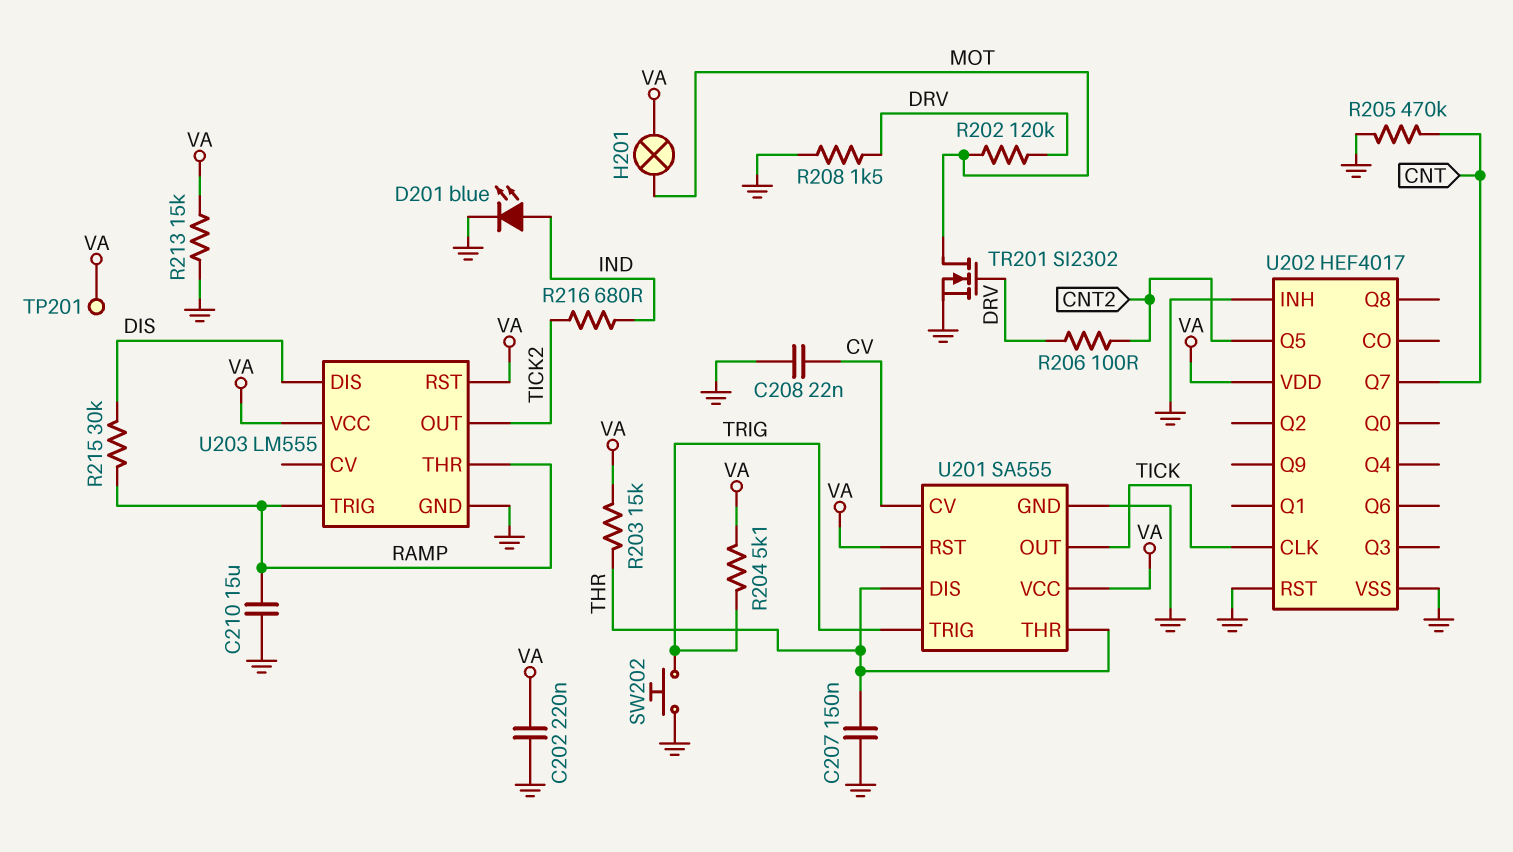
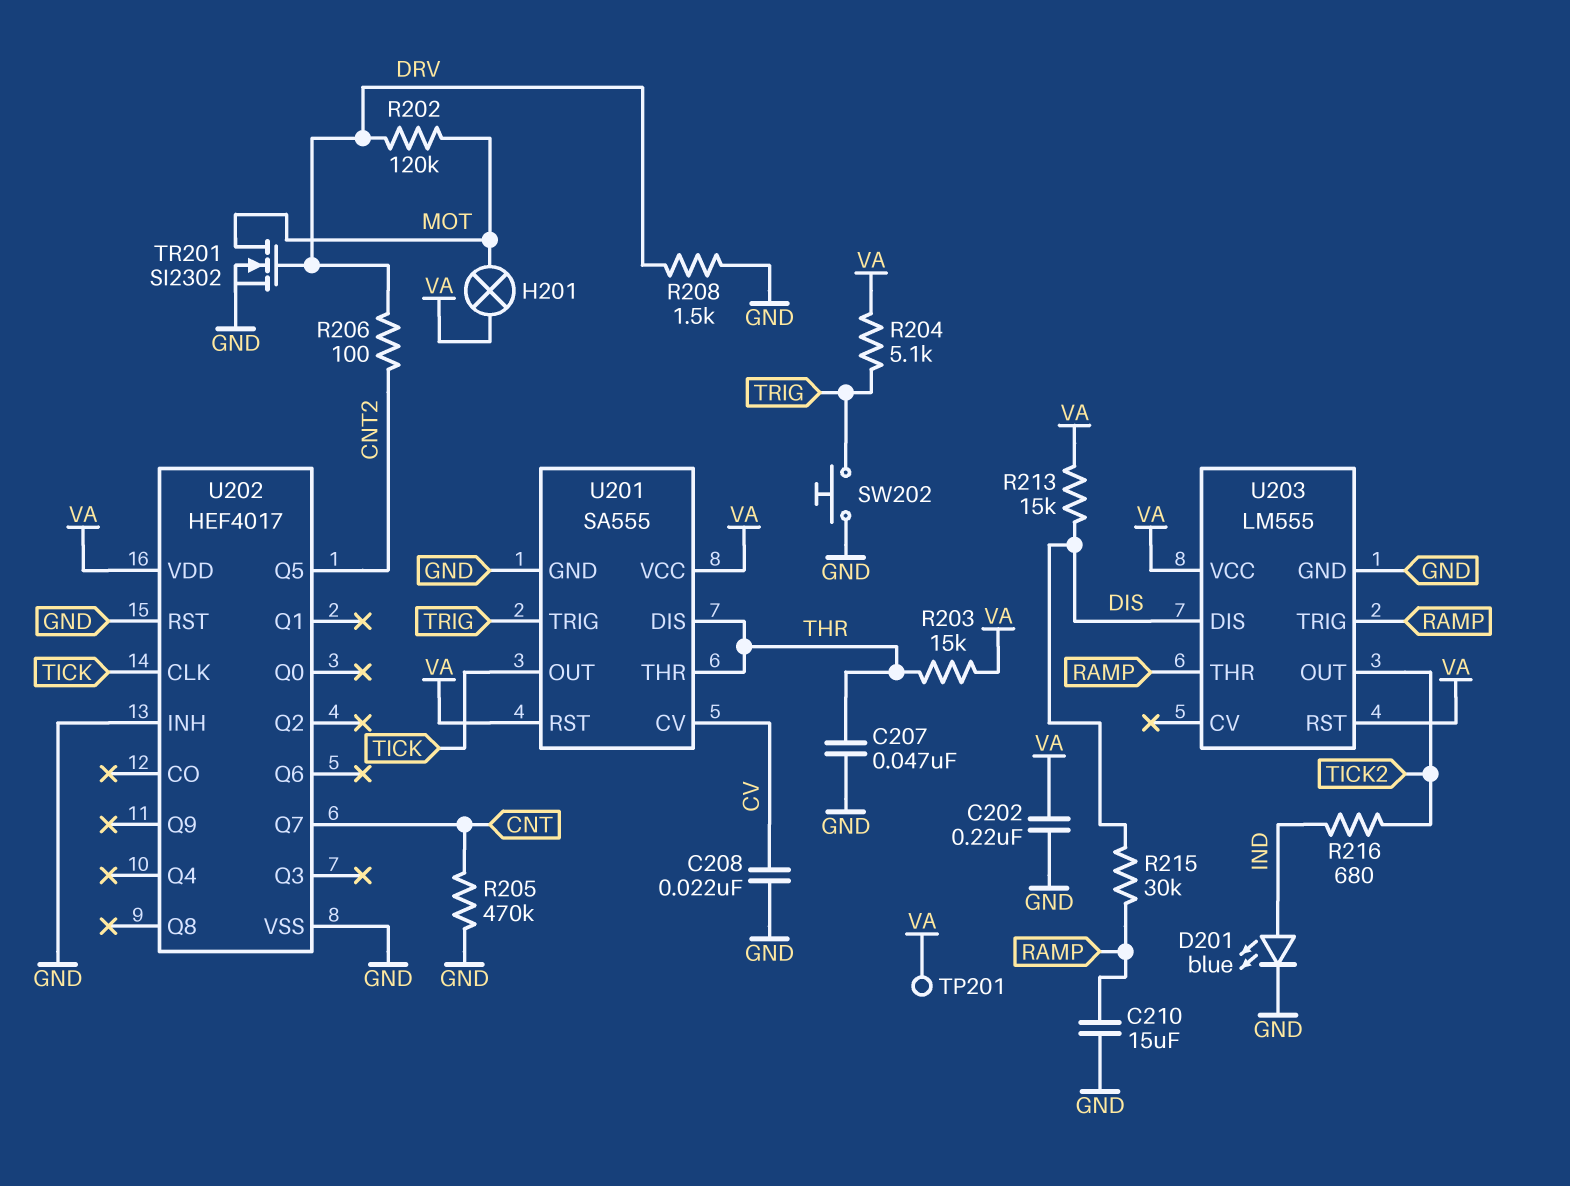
C207: 150nF (GND, THR) -> 47nF (GND, THR)
R213: 15k (GND, VA) -> 15k (DIS, VA)

